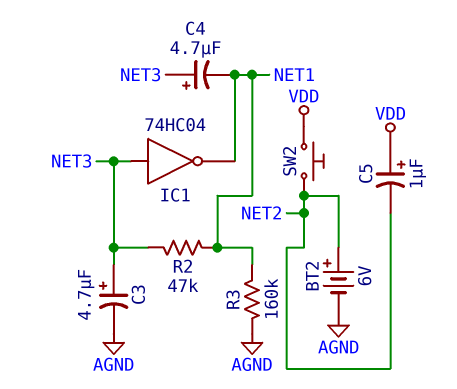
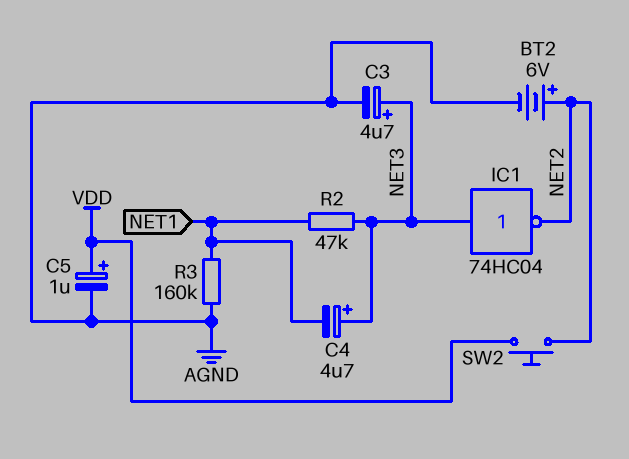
C5: 1uF (plus VDD, minus NET2) -> 1uF (plus VDD, minus AGND)
IC1: NOT 74HC04 (in NET3, out NET1) -> NOT 74HC04 (in NET3, out NET2)

